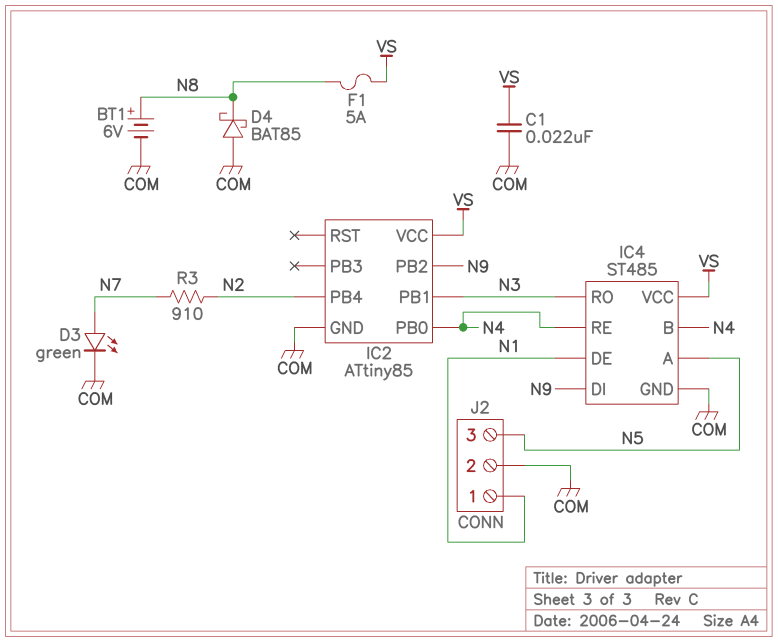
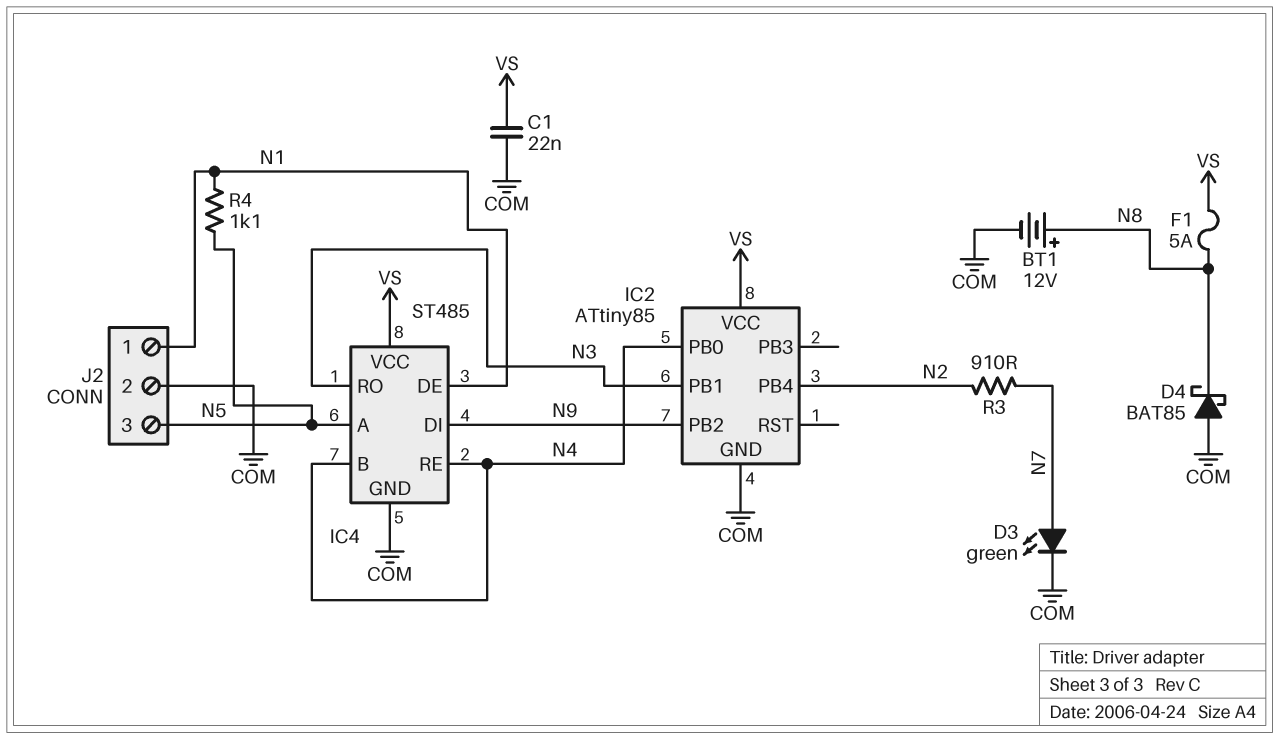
BT1: 6V (plus N8, minus COM) -> 12V (plus N8, minus COM)
R4: none -> 1.1k (N1, N5)

